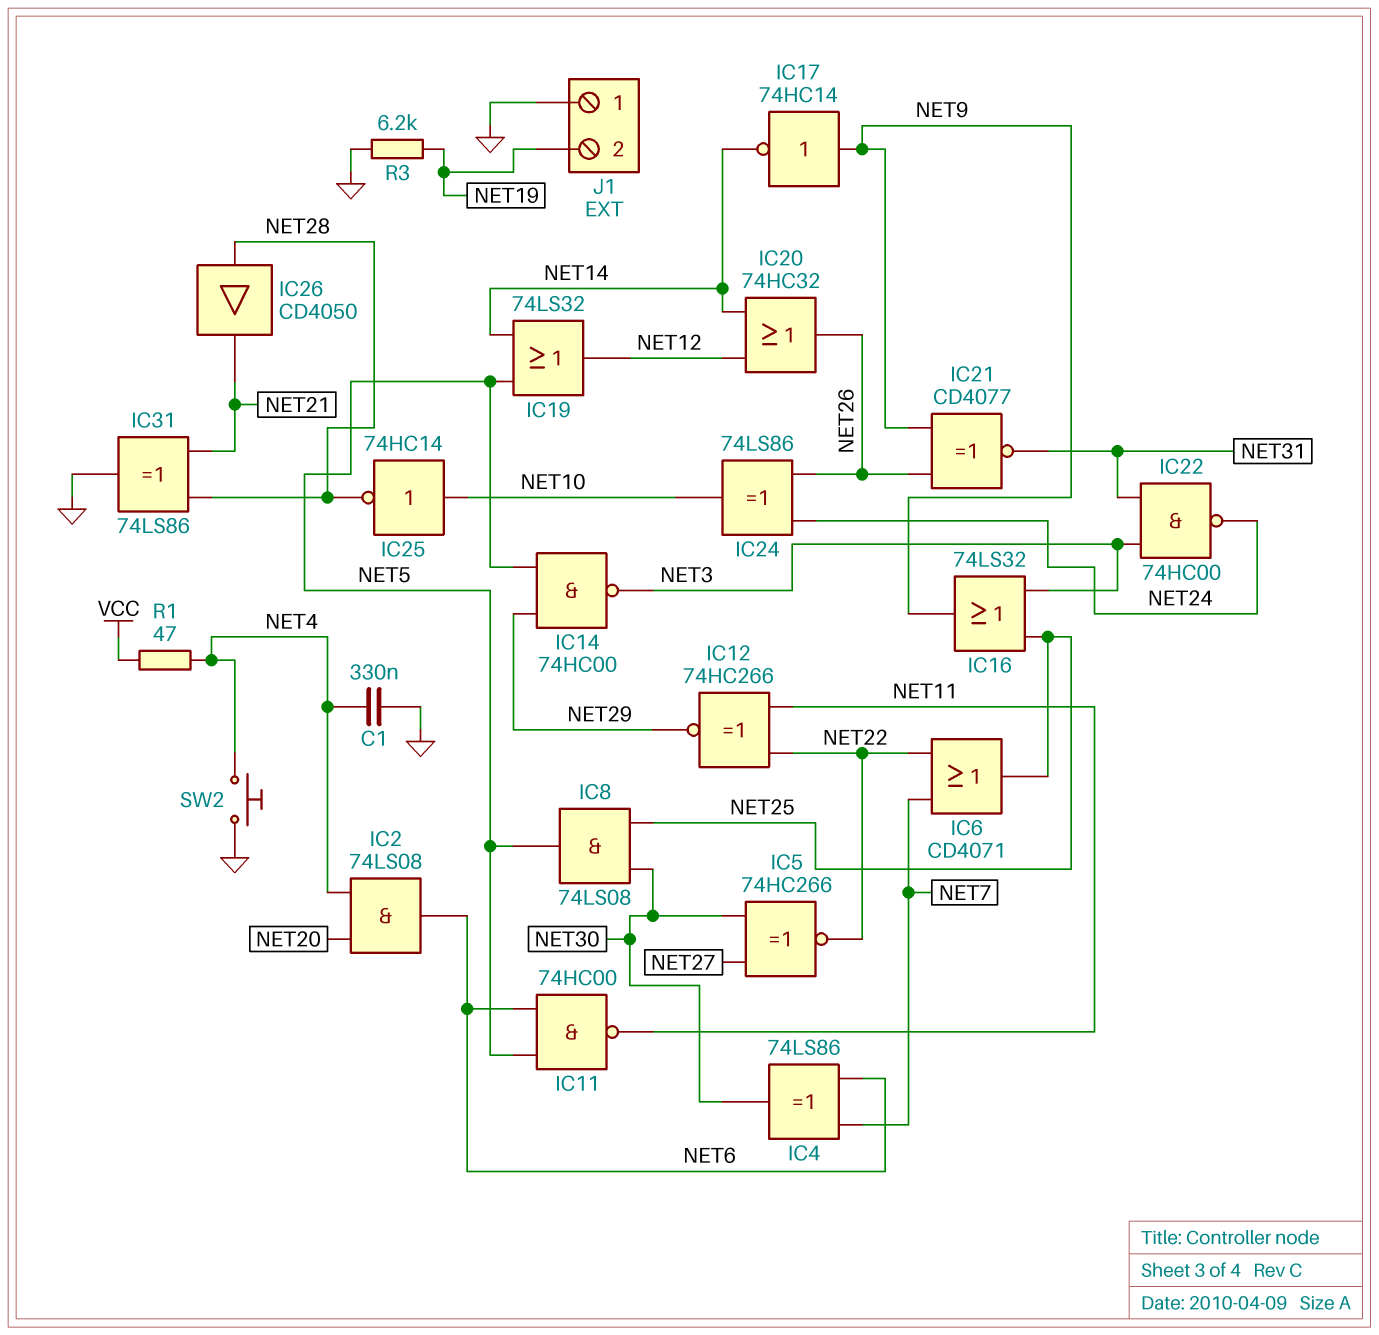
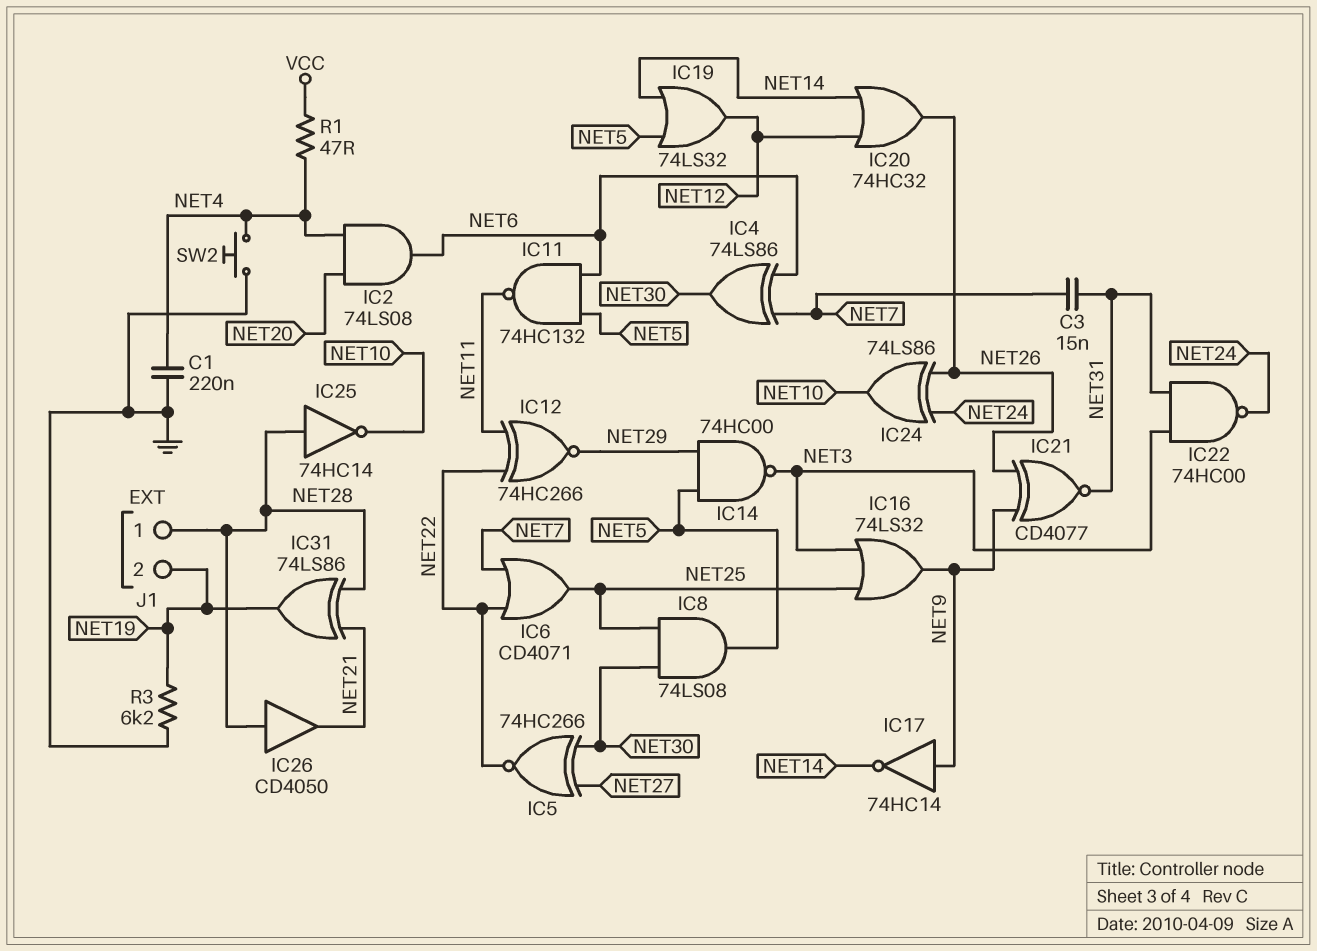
C1: 330nF (GND, NET4) -> 220nF (GND, NET4)
C3: none -> 15nF (NET7, NET31)
IC11: NAND 74HC00 (in NET5, in NET6, out NET11) -> NAND 74HC132 (in NET5, in NET6, out NET11)
IC25: NOT 74HC14 (in NET10, out NET28) -> NOT 74HC14 (in NET28, out NET10)
IC31: XOR 74LS86 (in NET21, in NET28, out GND) -> XOR 74LS86 (in NET21, in NET28, out NET19)
J1 pin 1: GND -> NET28

